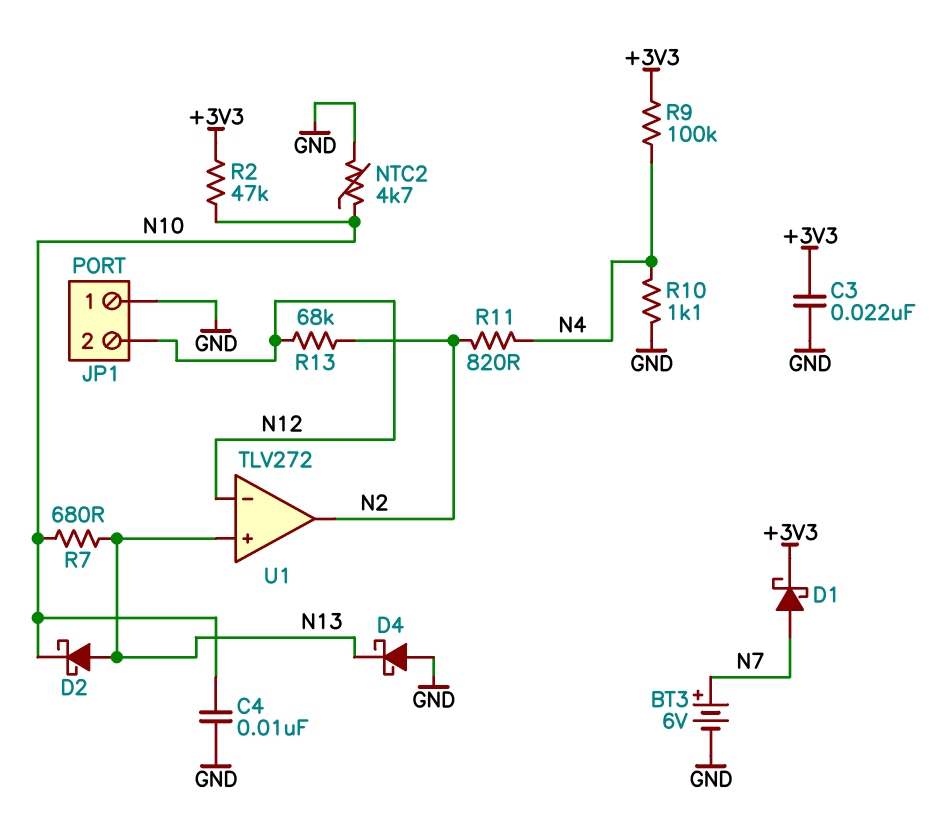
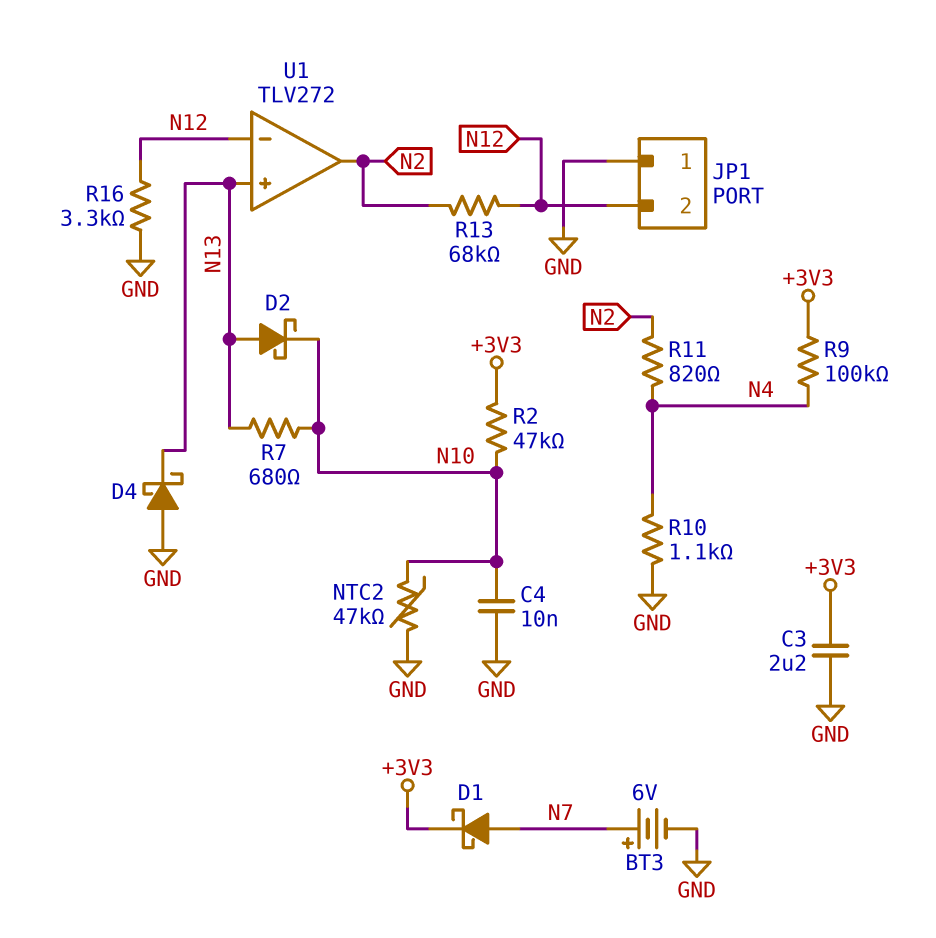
C3: 22nF (+3V3, GND) -> 2.2uF (+3V3, GND)
NTC2: 4.7k (GND, N10) -> 47k (GND, N10)
R16: none -> 3.3k (GND, N12)

